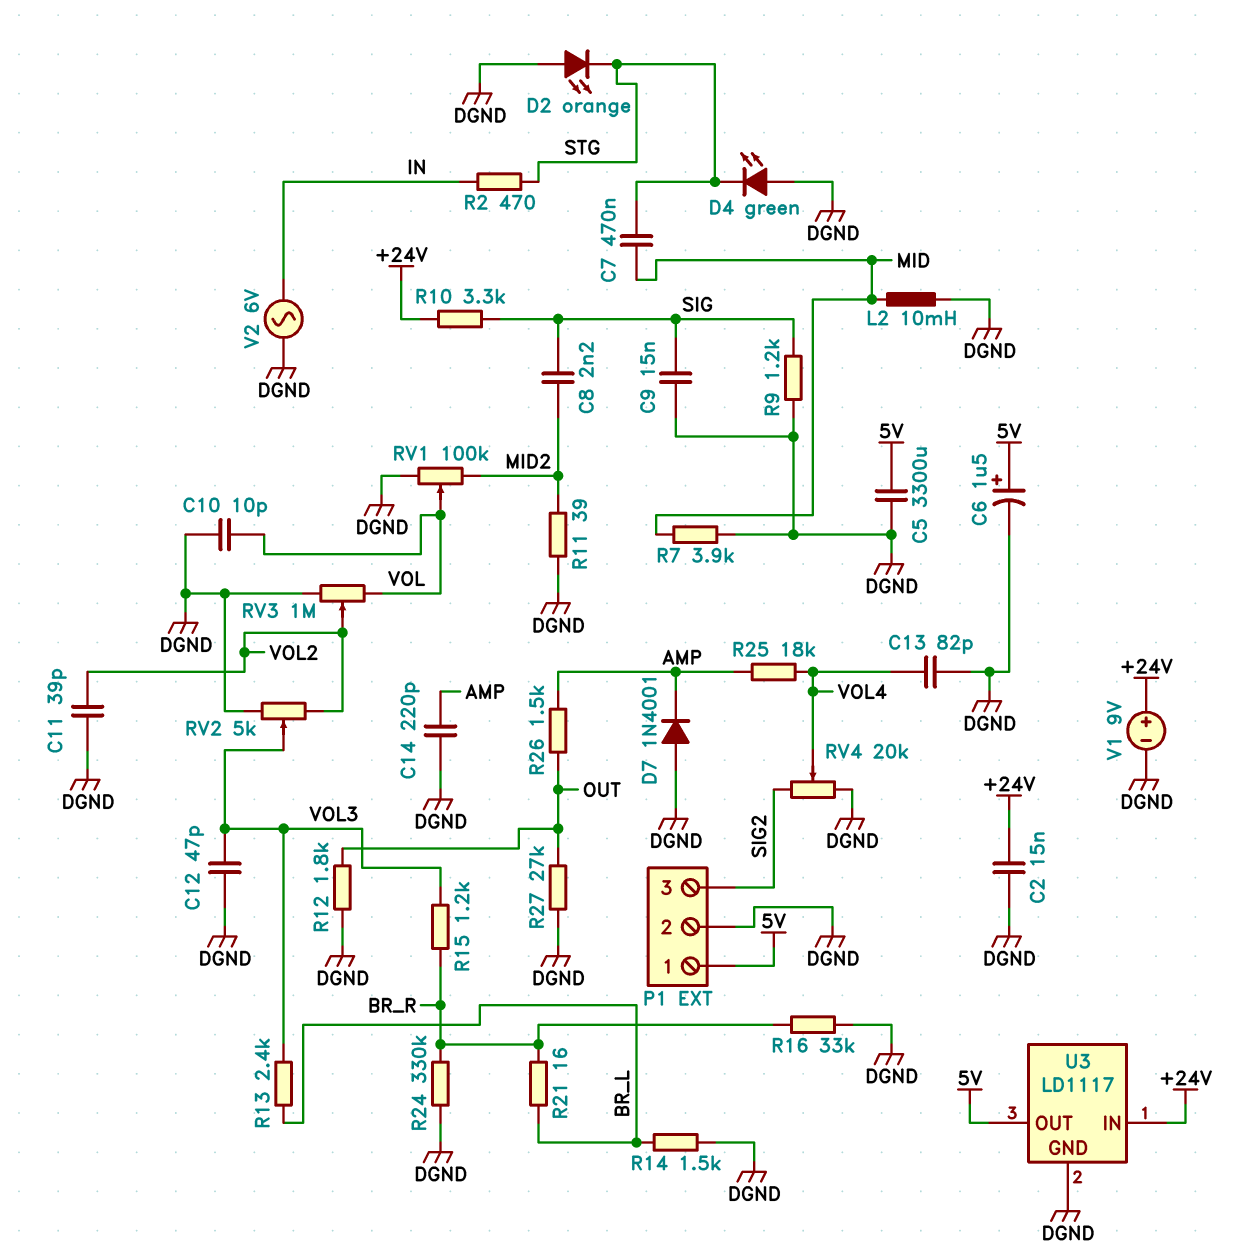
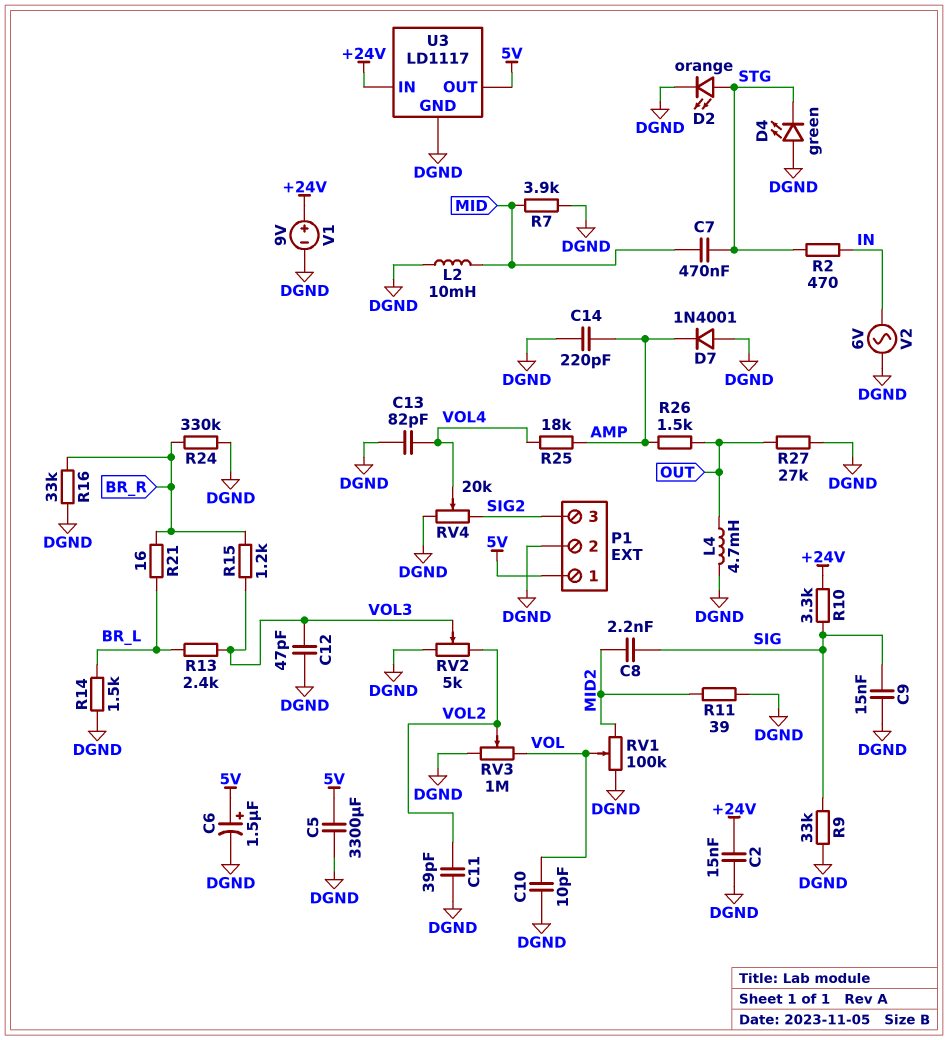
D2: LED orange (A DGND, K STG) -> LED orange (A STG, K DGND)
L4: none -> 4.7mH (DGND, OUT)
R9: 1.2k (DGND, SIG) -> 33k (DGND, SIG)
R12: 1.8k (DGND, OUT) -> none

